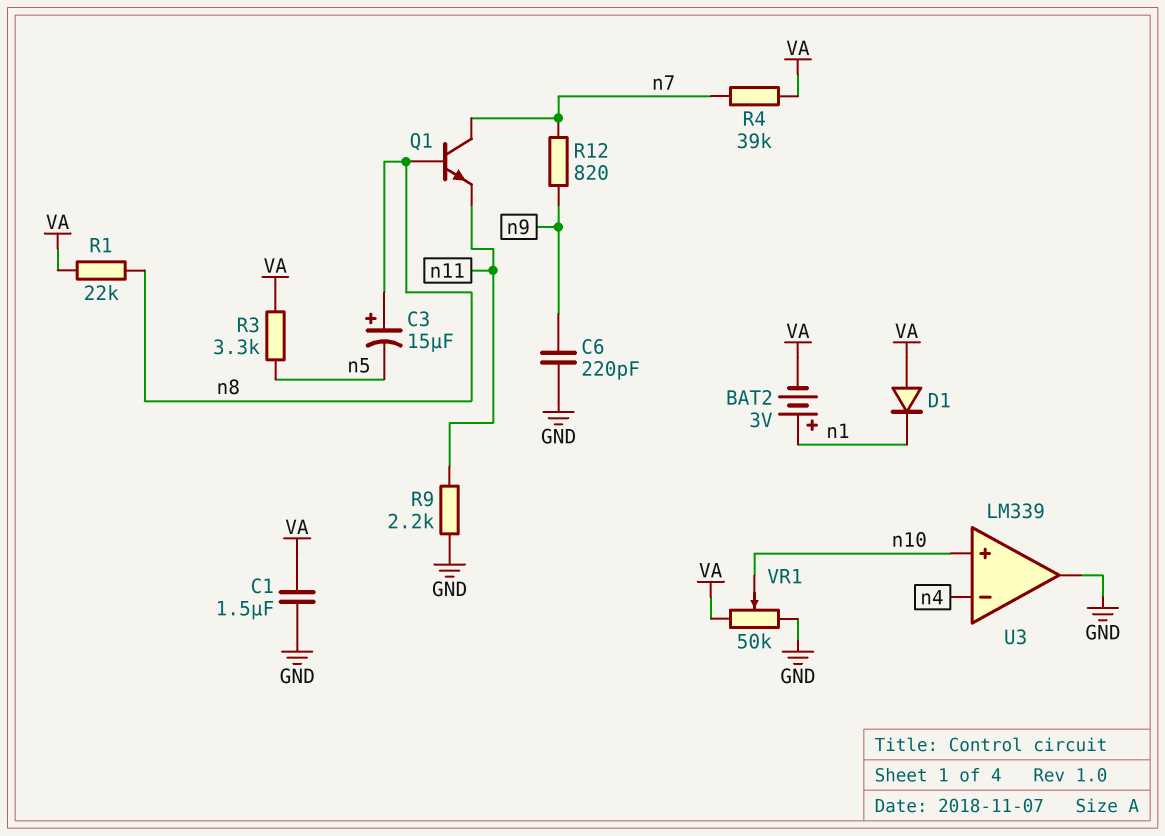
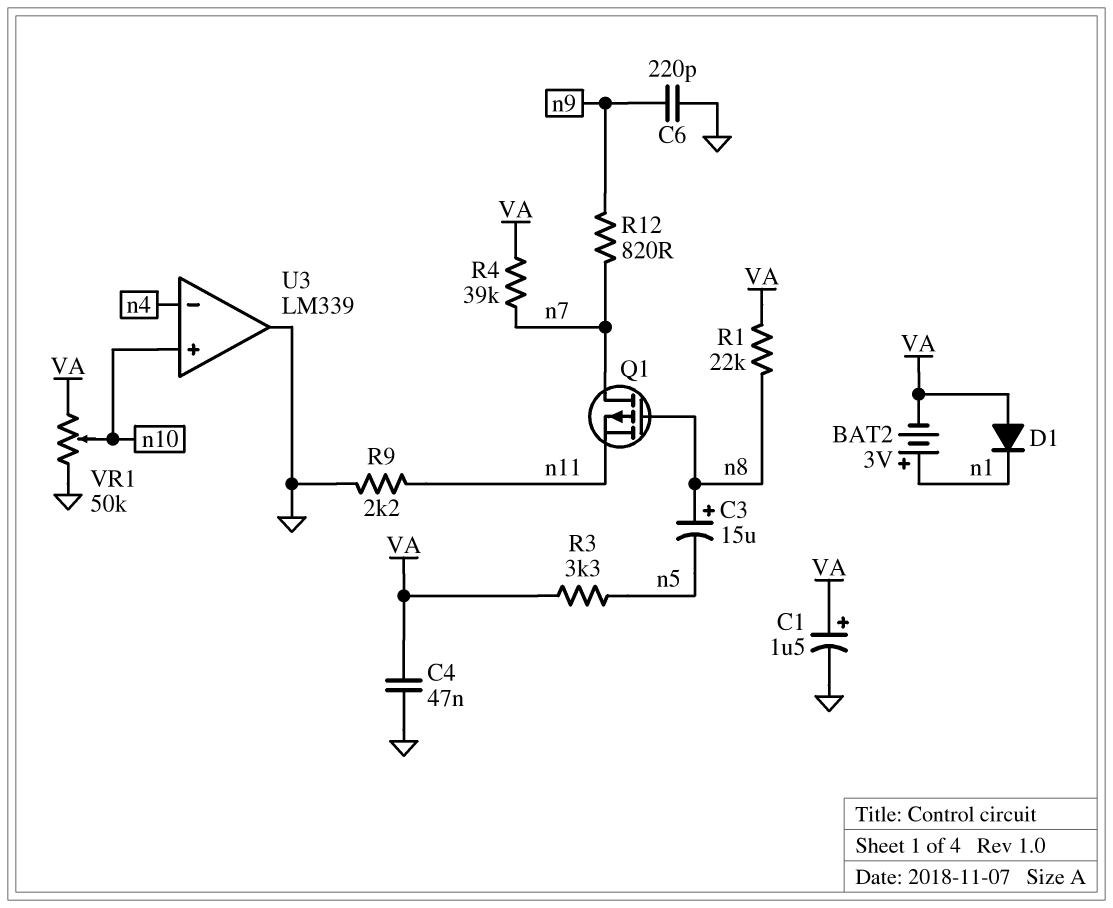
C1: 1.5uF (GND, VA) -> 1.5uF (plus VA, minus GND)
C4: none -> 47nF (GND, VA)
Q1: NPN (B n8, C n7, E n11) -> PMOS (G n8, D n7, S n11)

